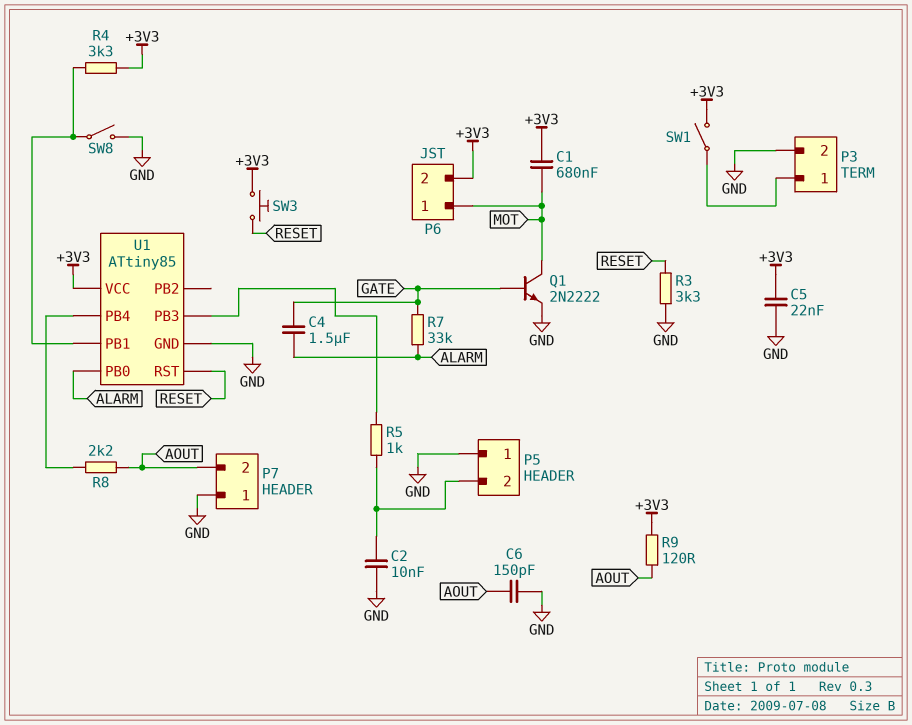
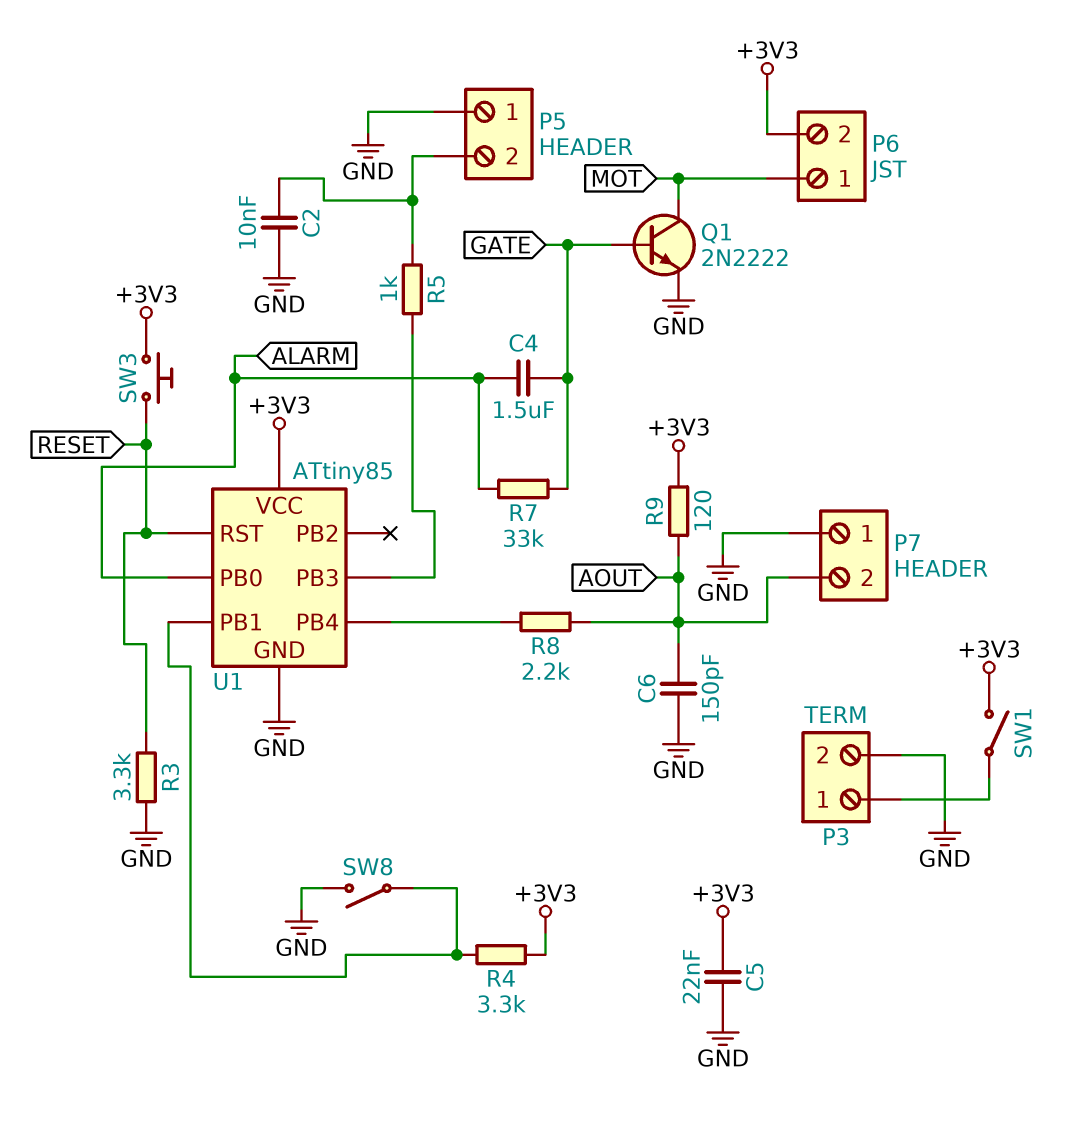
C1: 680nF (+3V3, MOT) -> none

